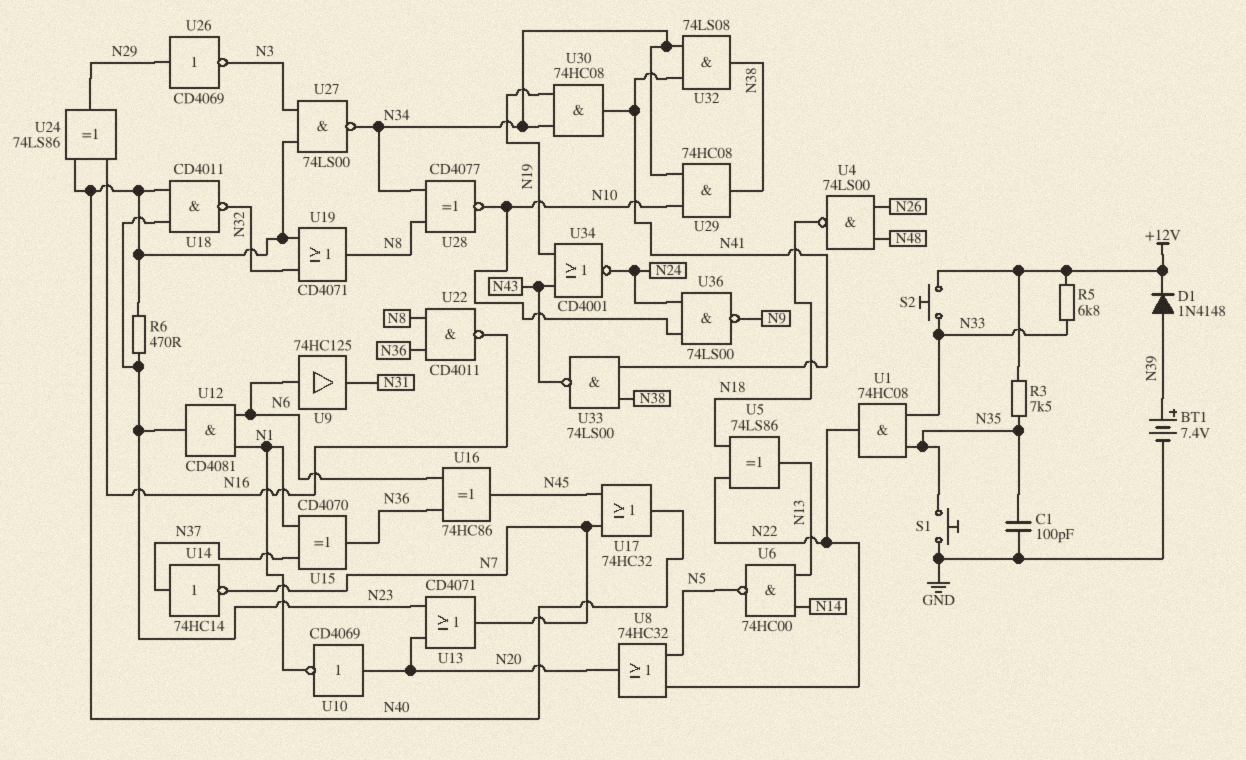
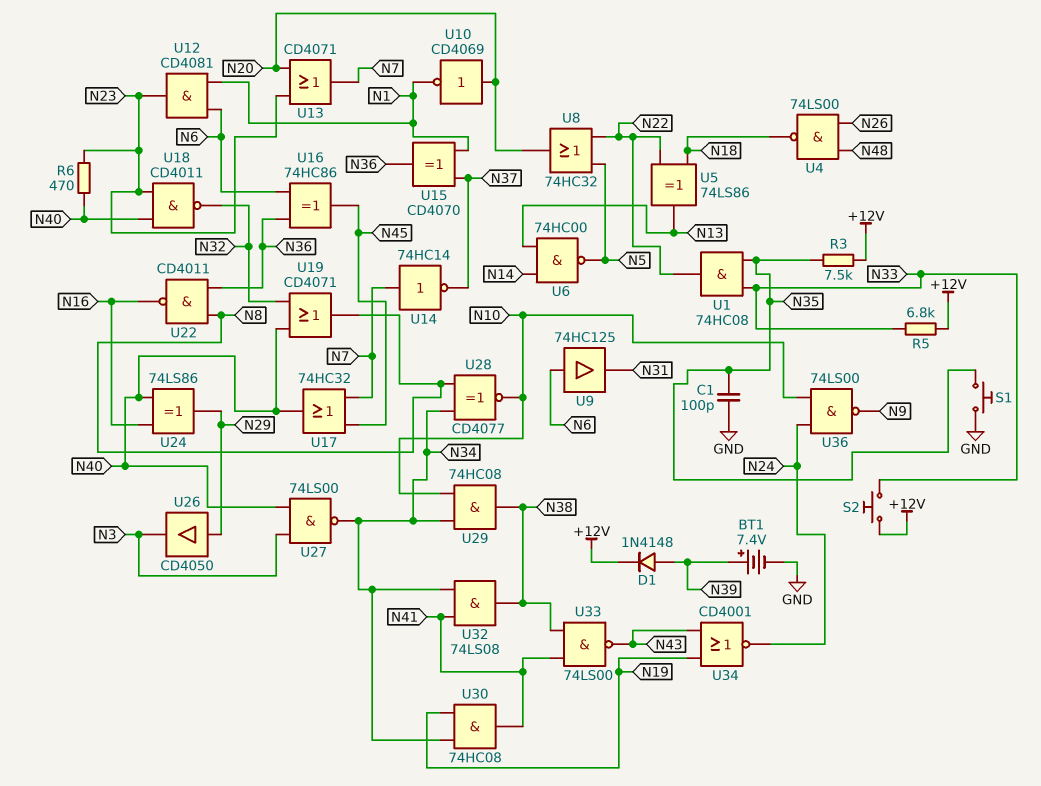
U14: NOT 74HC14 (in N37, out N7) -> NOT 74HC14 (in N7, out N37)
U26: NOT CD4069 (in N29, out N3) -> buffer CD4050 (in N29, out N3)

